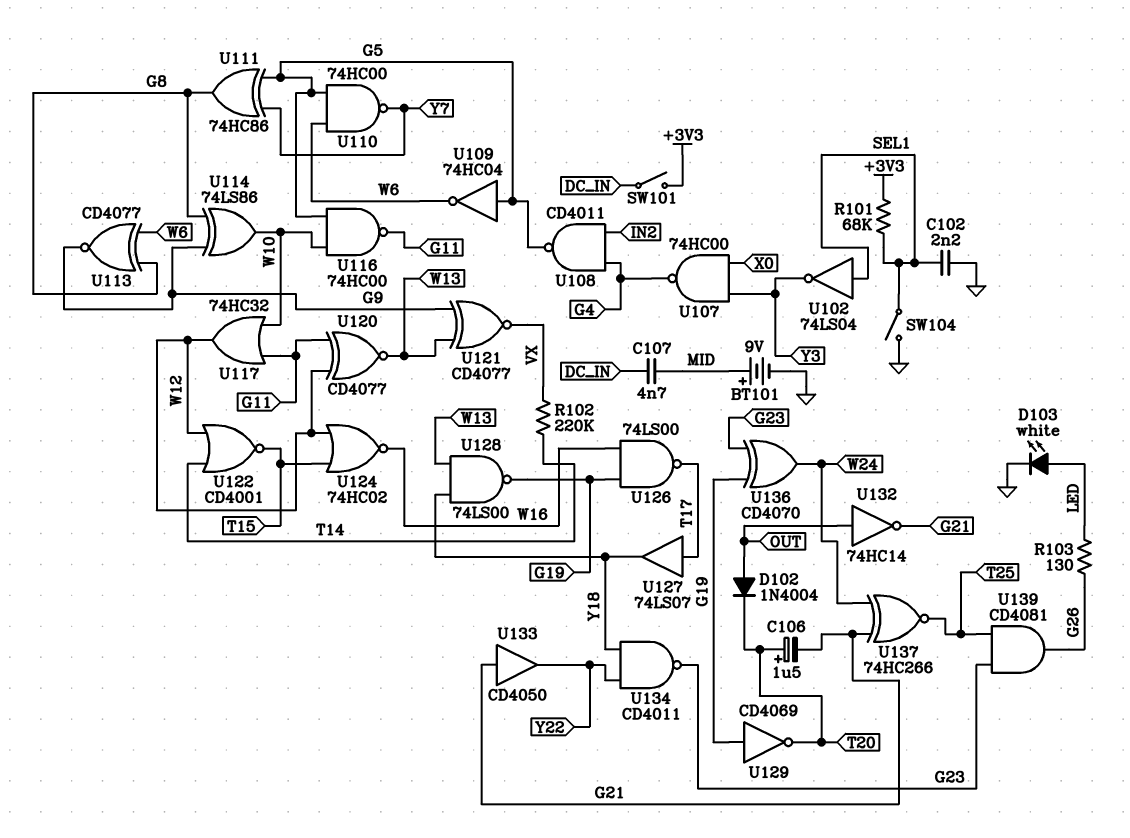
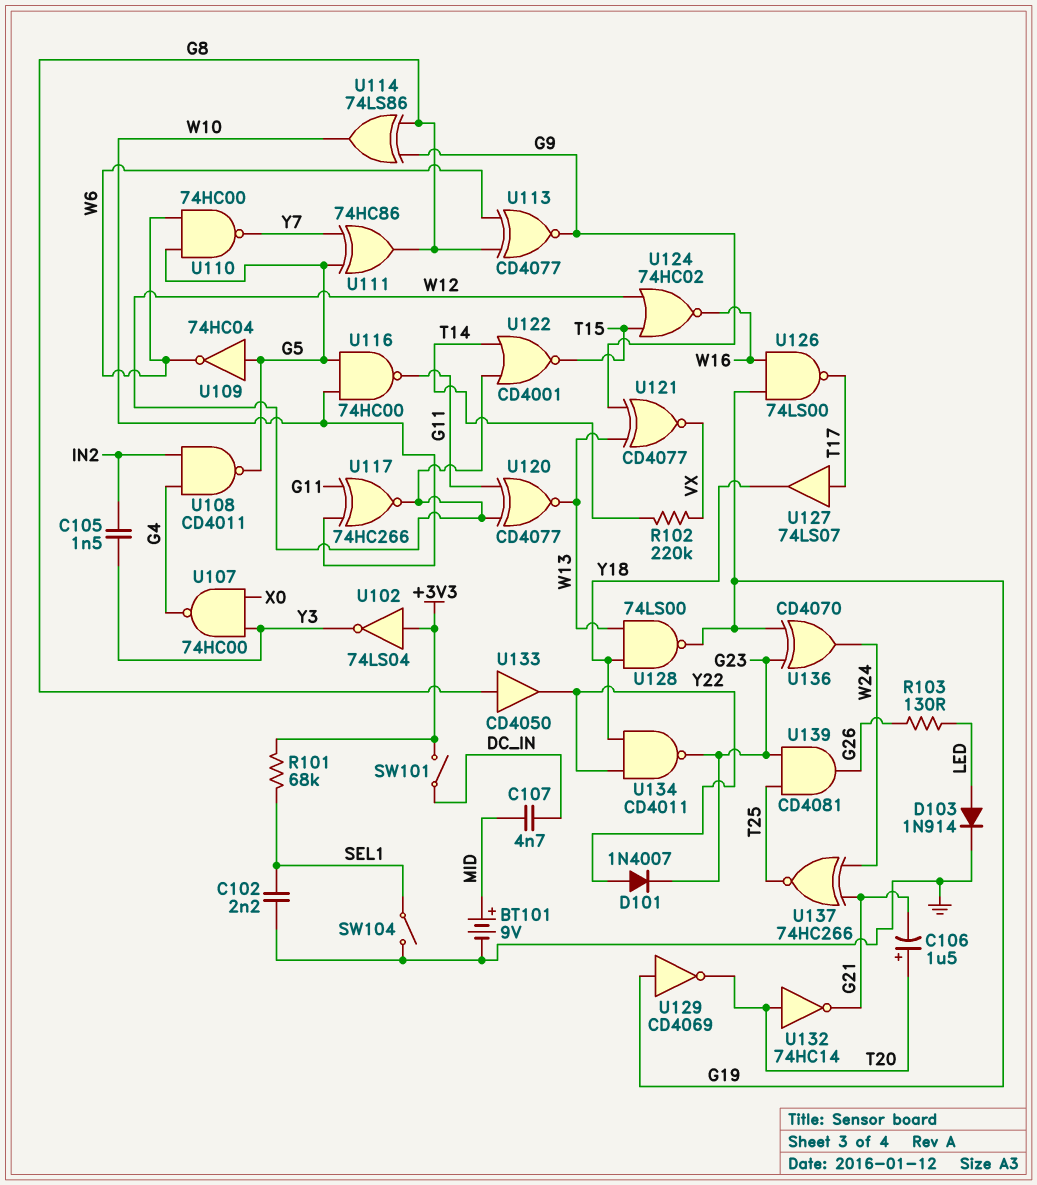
C105: none -> 1.5nF (IN2, Y3)
D101: none -> diode 1N4007 (A Y22, K G23)
D102: diode 1N4004 (A OUT, K T20) -> none
D103: LED white (A LED, K GND) -> diode 1N914 (A LED, K GND)
U102: NOT 74LS04 (in SEL1, out Y3) -> NOT 74LS04 (in +3V3, out Y3)
U117: OR 74HC32 (in G11, in W10, out W12) -> XNOR 74HC266 (in G11, in W10, out W12)
U132: NOT 74HC14 (in OUT, out G21) -> NOT 74HC14 (in T20, out G21)
U133: buffer CD4050 (in G21, out Y22) -> buffer CD4050 (in G8, out Y22)

